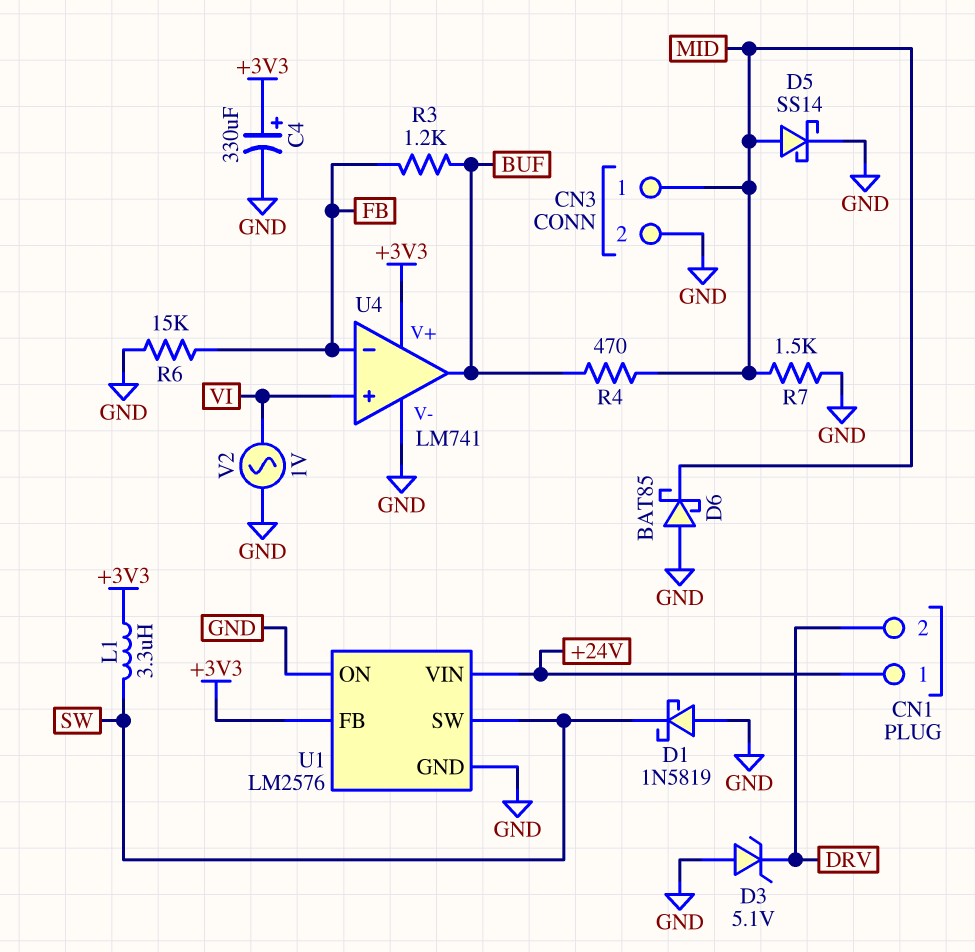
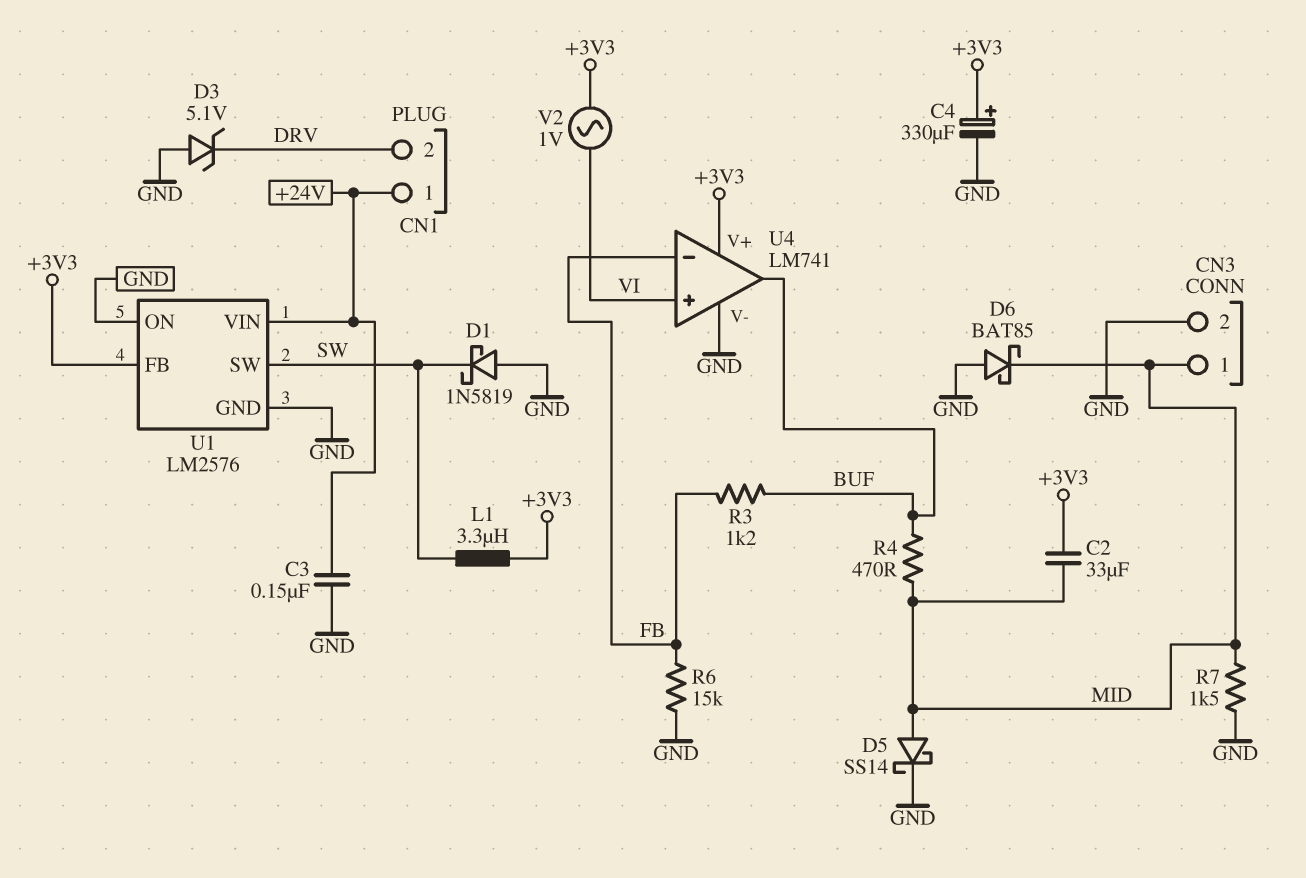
C2: none -> 33uF (+3V3, MID)
C3: none -> 150nF (+24V, GND)
V2: AC 1V (GND, VI) -> AC 1V (+3V3, VI)

